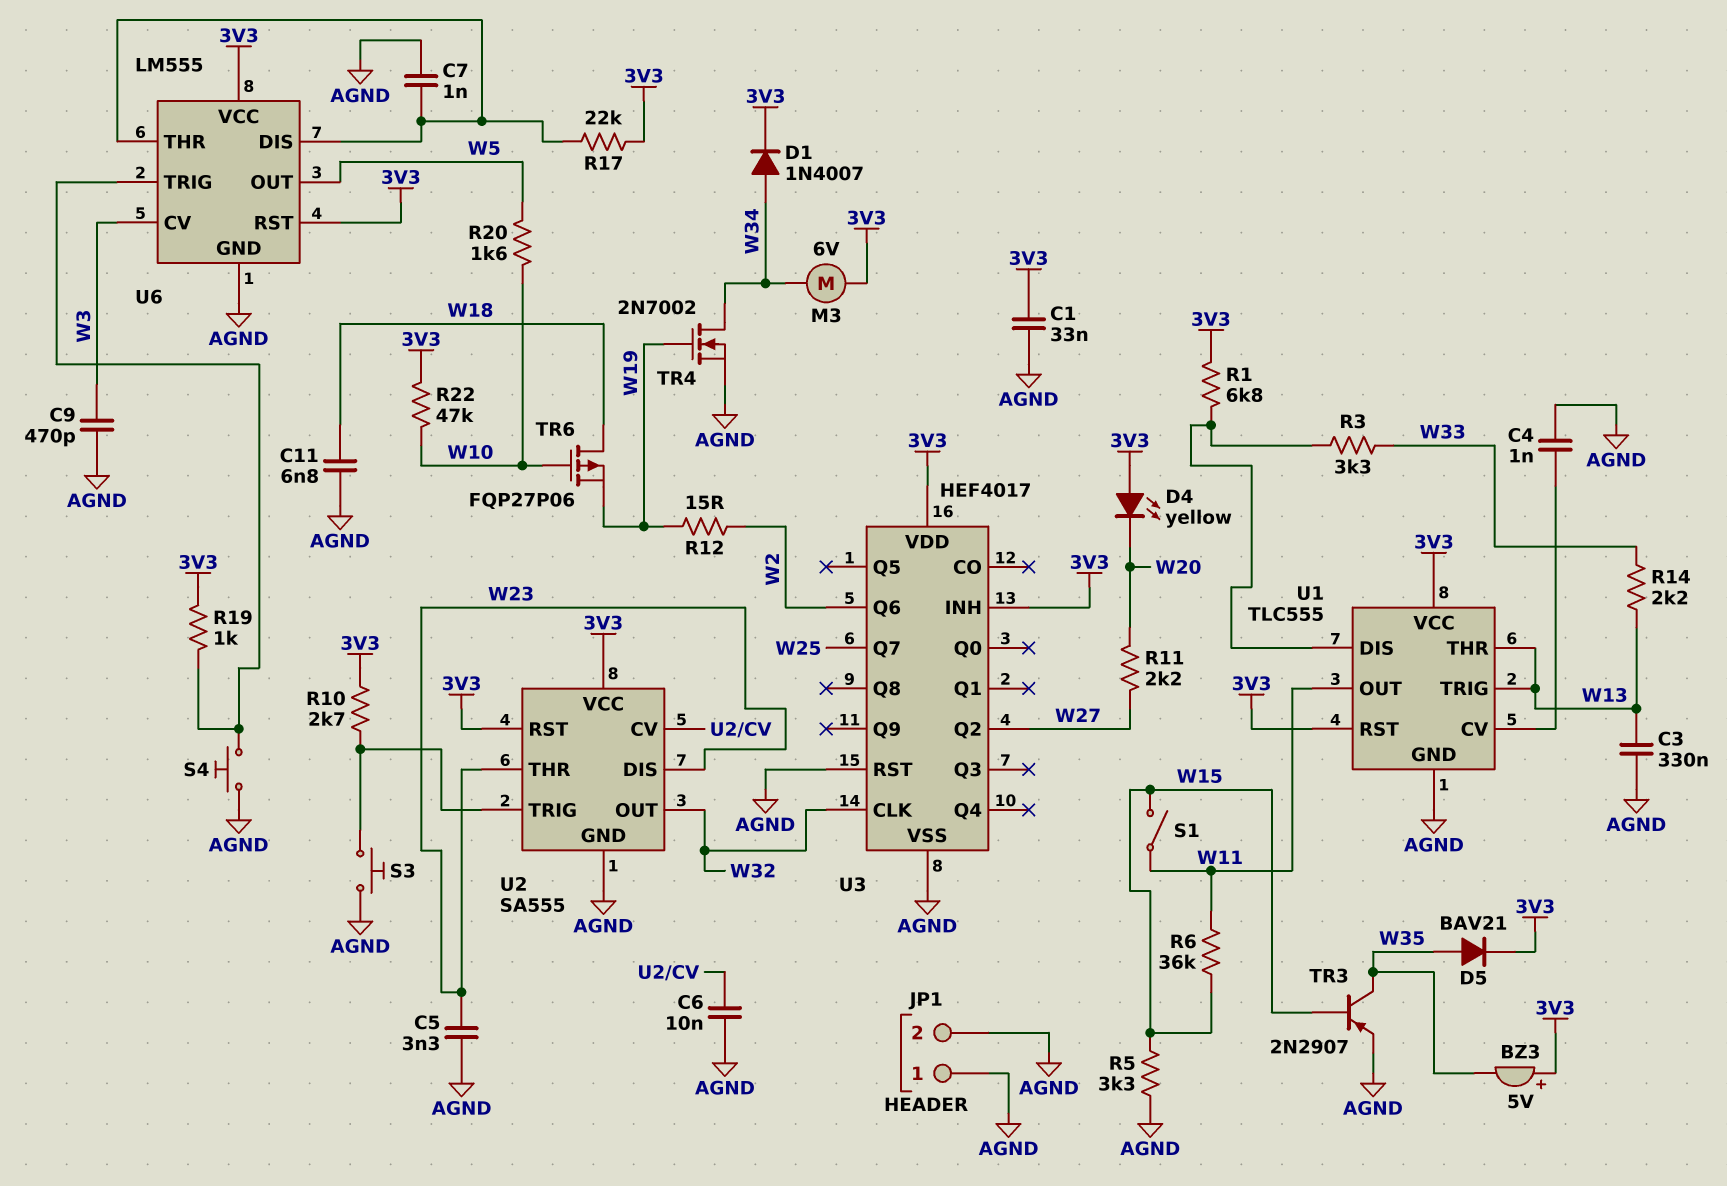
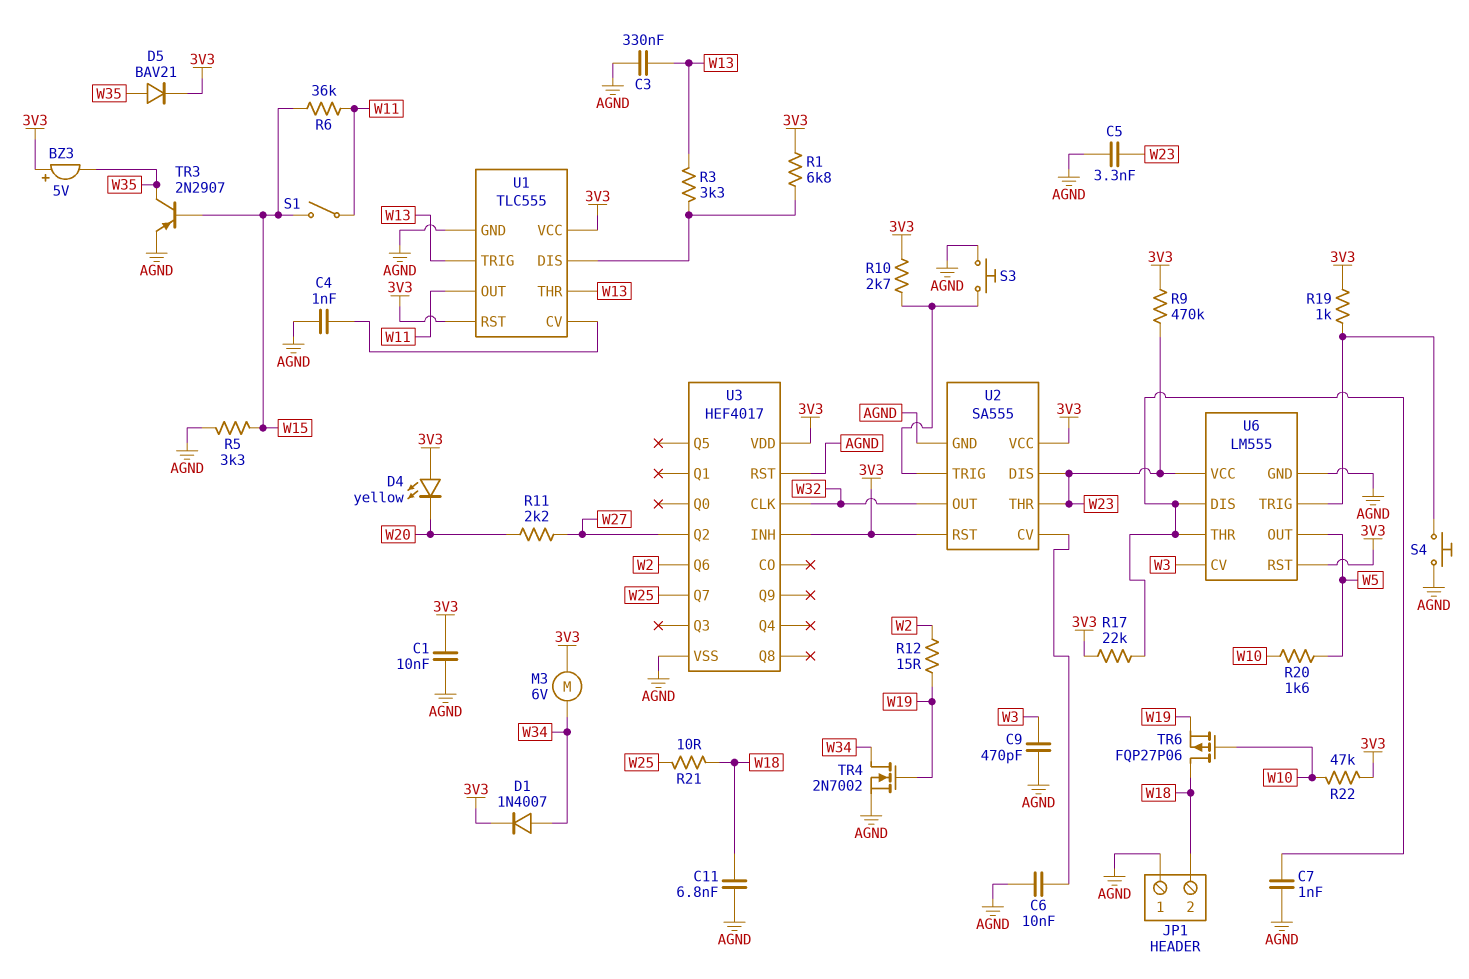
C1: 33nF (3V3, AGND) -> 10nF (3V3, AGND)
JP1 pin 2: AGND -> W18
R3: 3.3k (U1/DIS, W33) -> 3.3k (U1/DIS, W13)
R9: none -> 470k (3V3, W23)
R14: 2.2k (W13, W33) -> none
R21: none -> 10 (W18, W25)
U6 pin VCC: 3V3 -> W23

